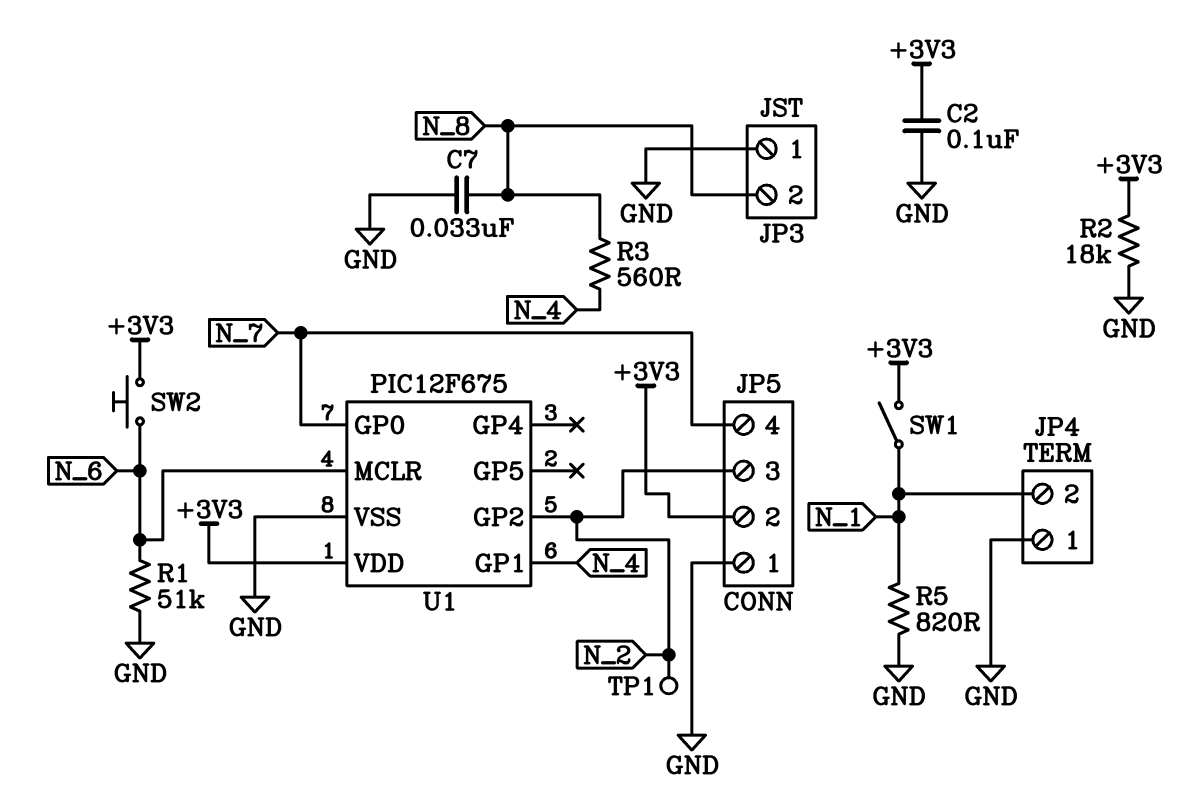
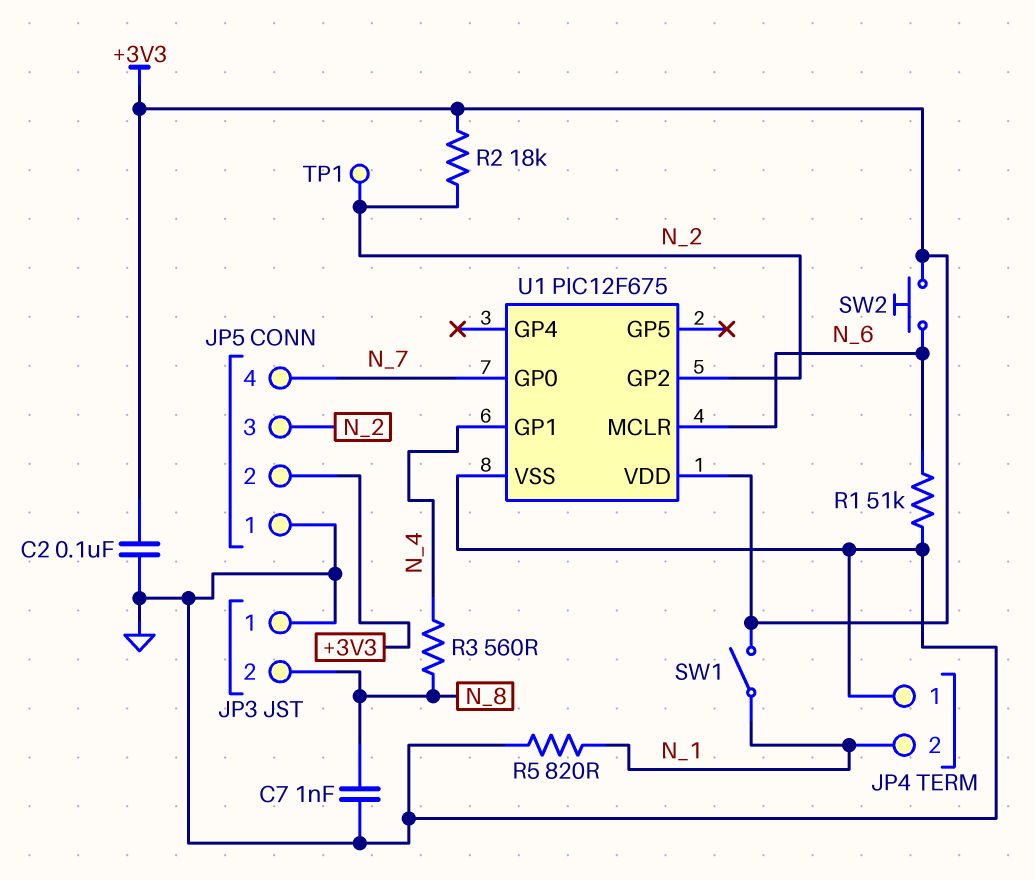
C7: 33nF (GND, N_8) -> 1nF (GND, N_8)
R2: 18k (+3V3, GND) -> 18k (+3V3, N_2)

